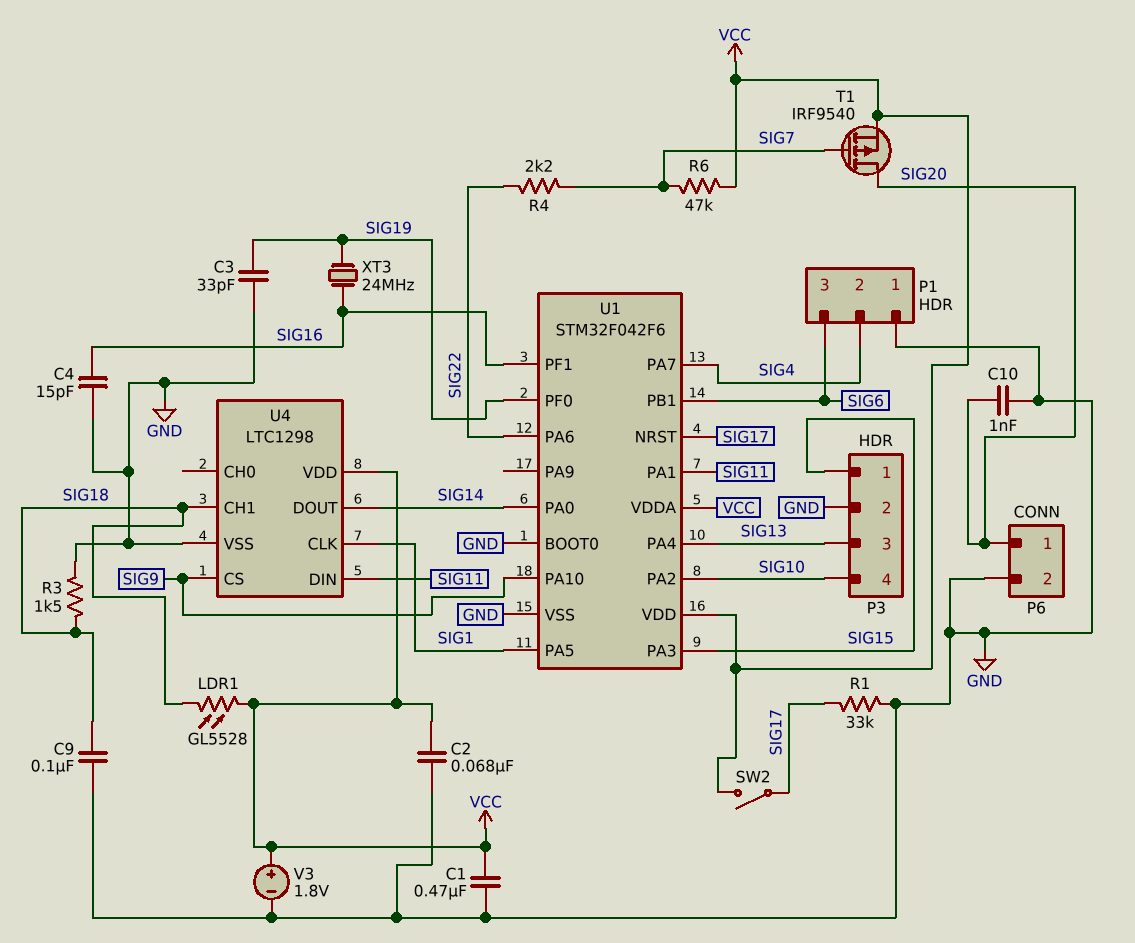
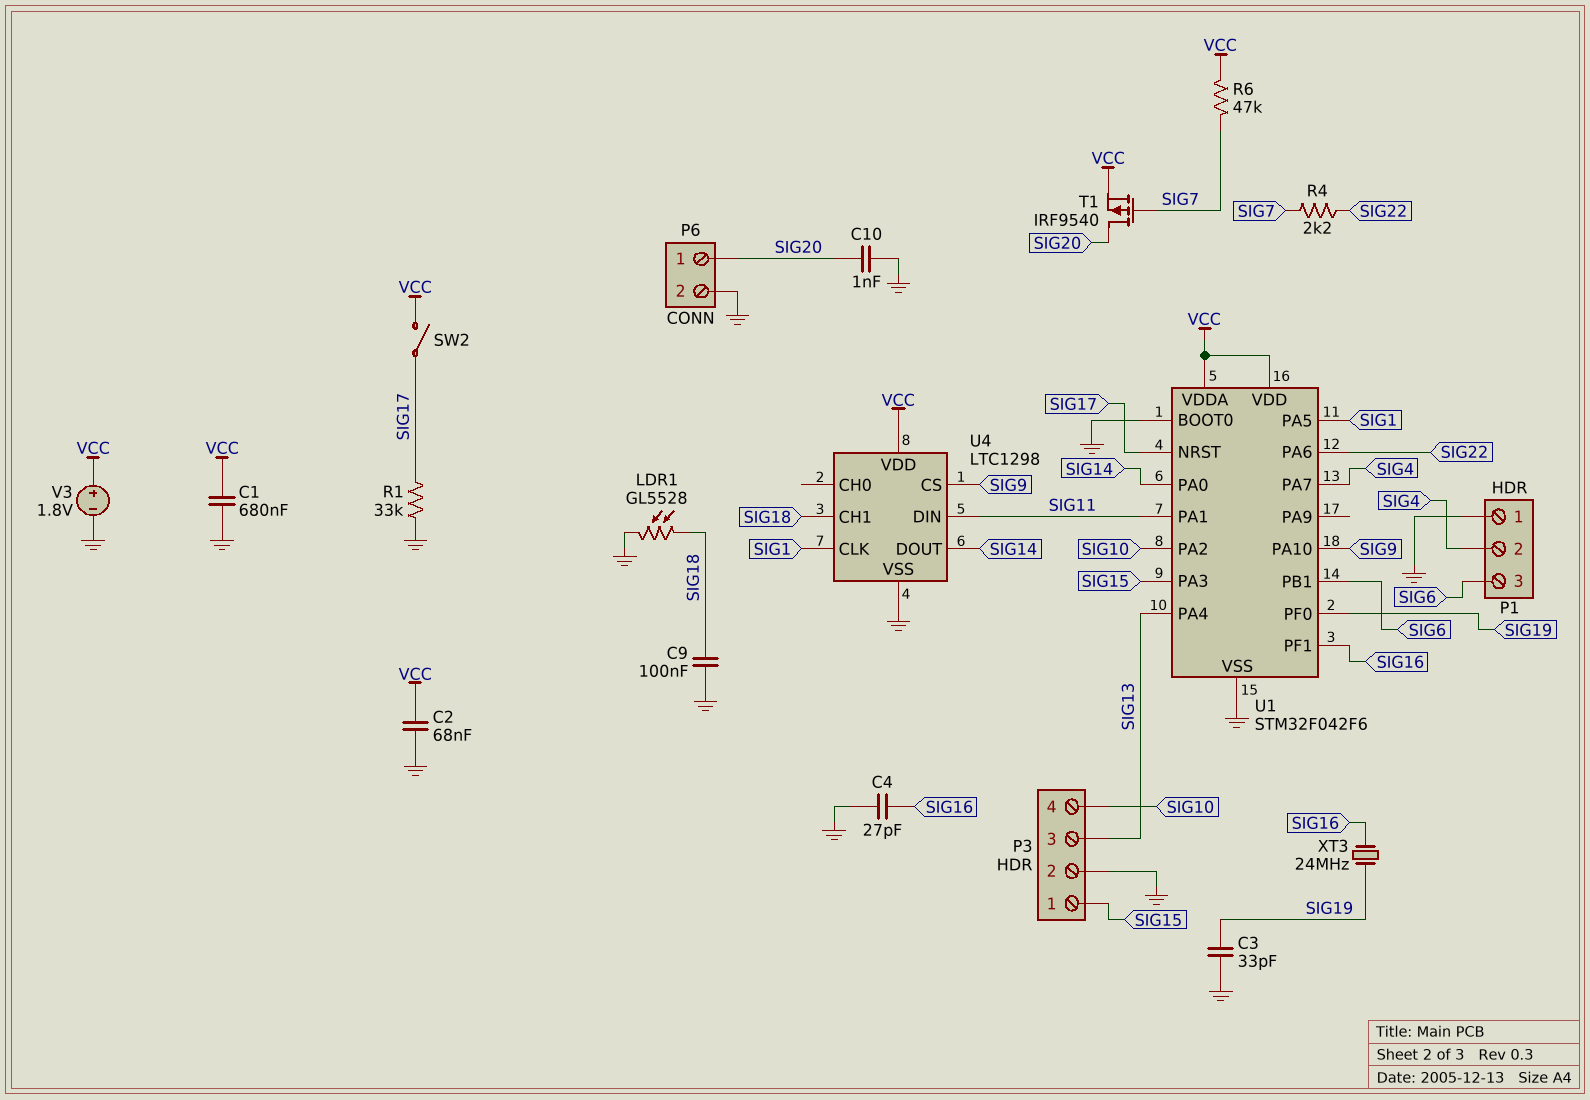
C1: 470nF (GND, VCC) -> 680nF (GND, VCC)
C4: 15pF (GND, SIG16) -> 27pF (GND, SIG16)
LDR1: GL5528 (SIG18, VCC) -> GL5528 (GND, SIG18)
R3: 1.5k (GND, SIG18) -> none

